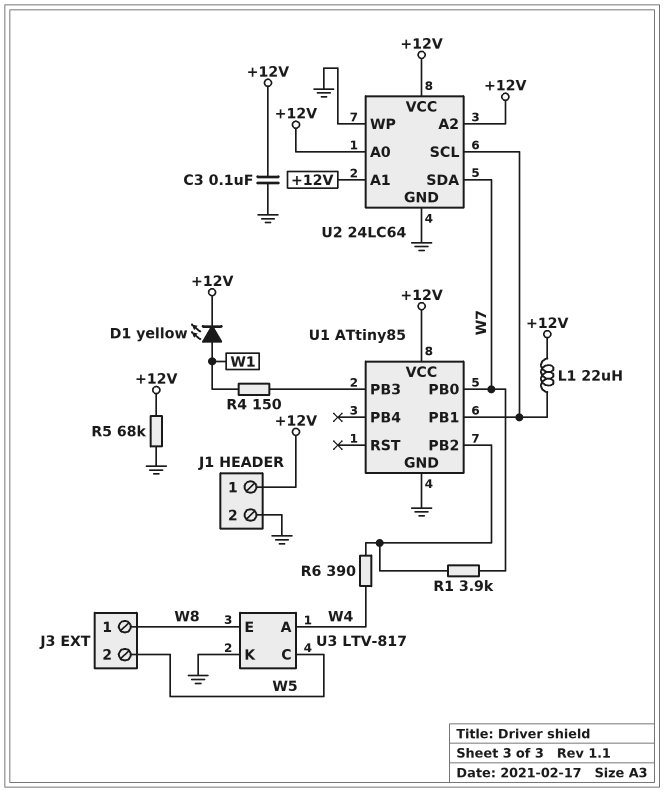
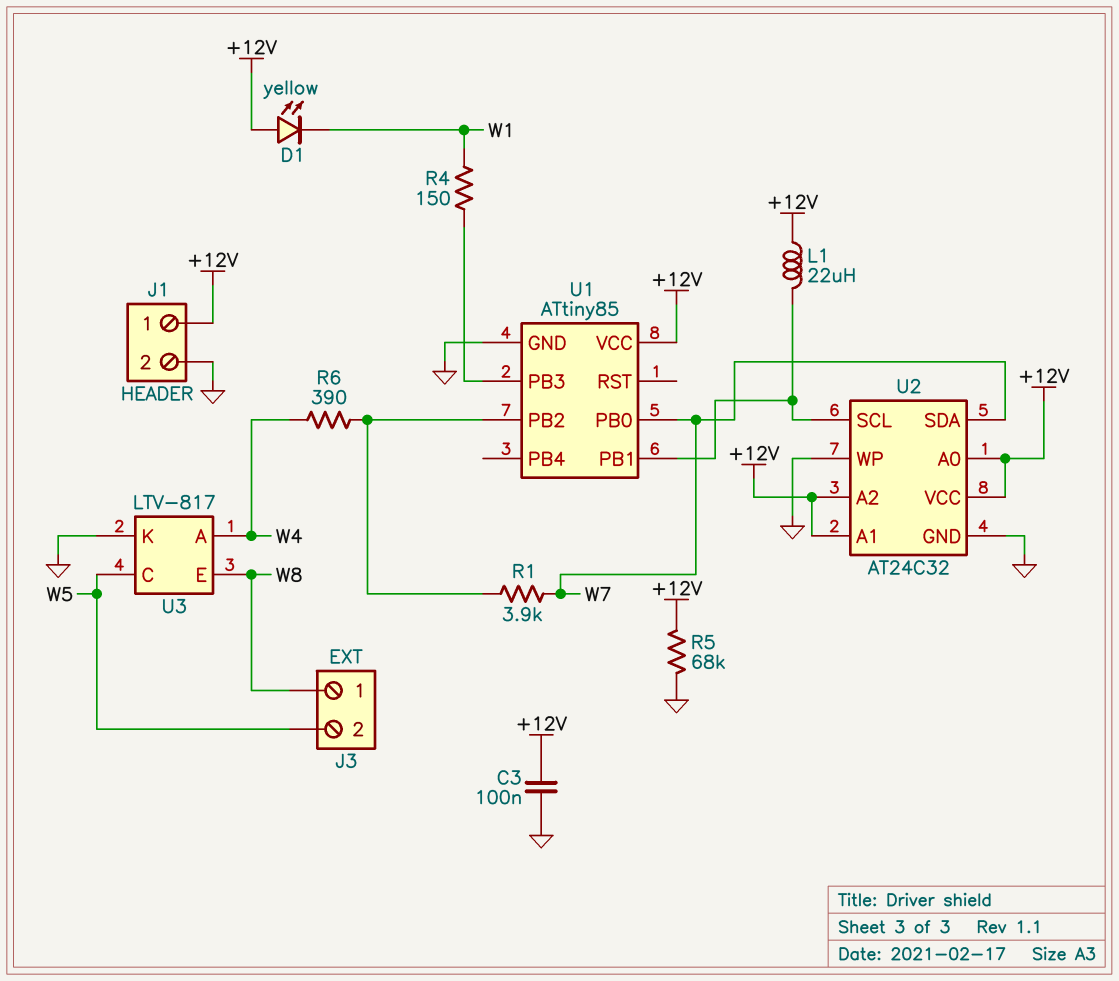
D1: LED yellow (A W1, K +12V) -> LED yellow (A +12V, K W1)
U2: 24LC64 -> AT24C32

